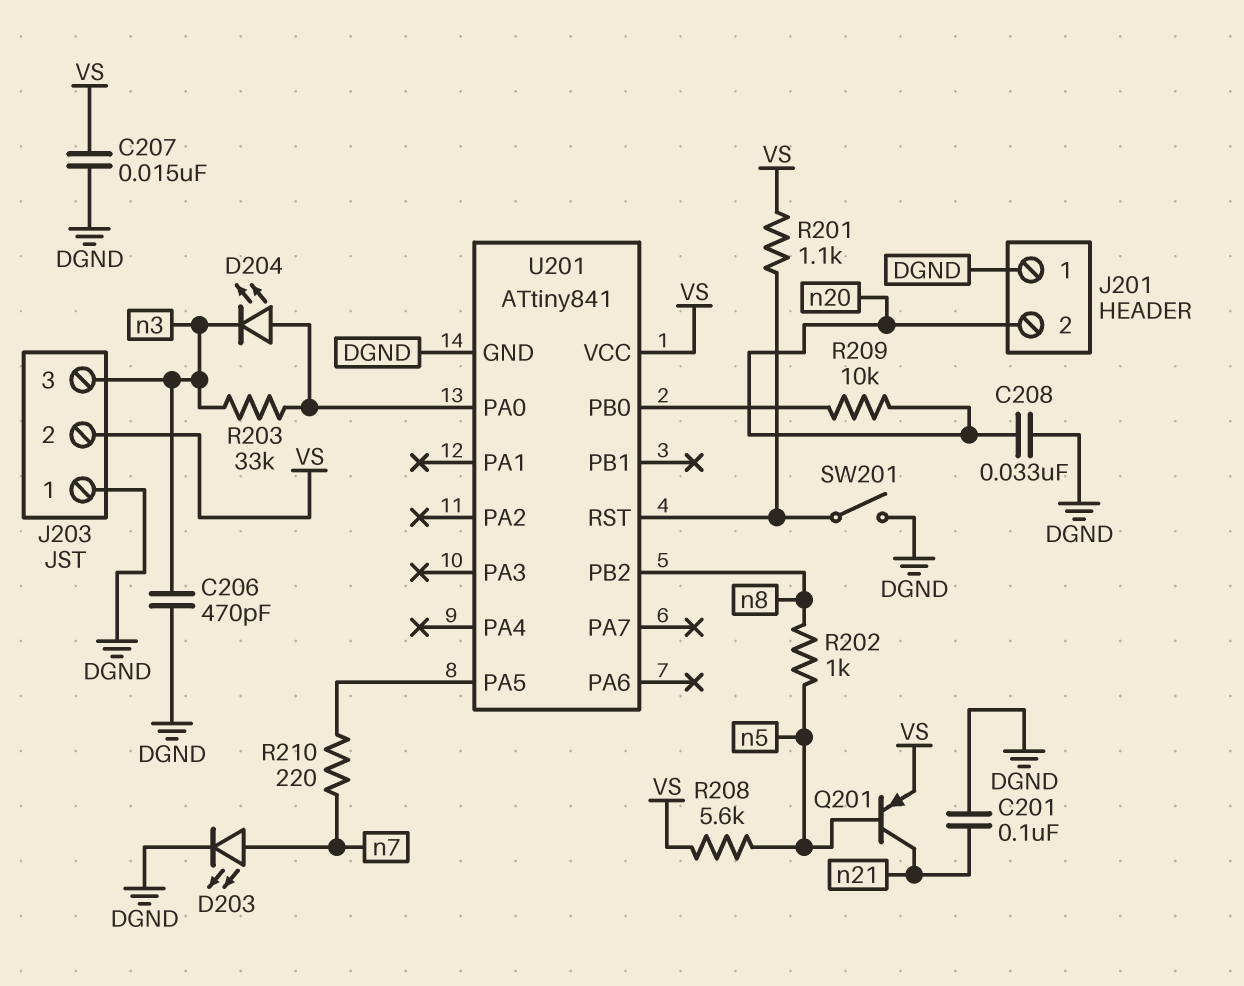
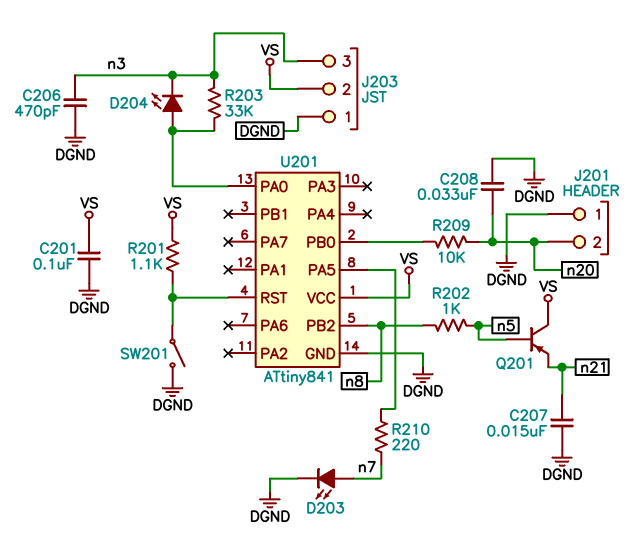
C201: 100nF (DGND, n21) -> 100nF (DGND, VS)
C207: 15nF (DGND, VS) -> 15nF (DGND, n21)
Q201: PNP (B n5, C n21, E VS) -> PNP (B n5, C VS, E n21)
R208: 5.6k (VS, n5) -> none

